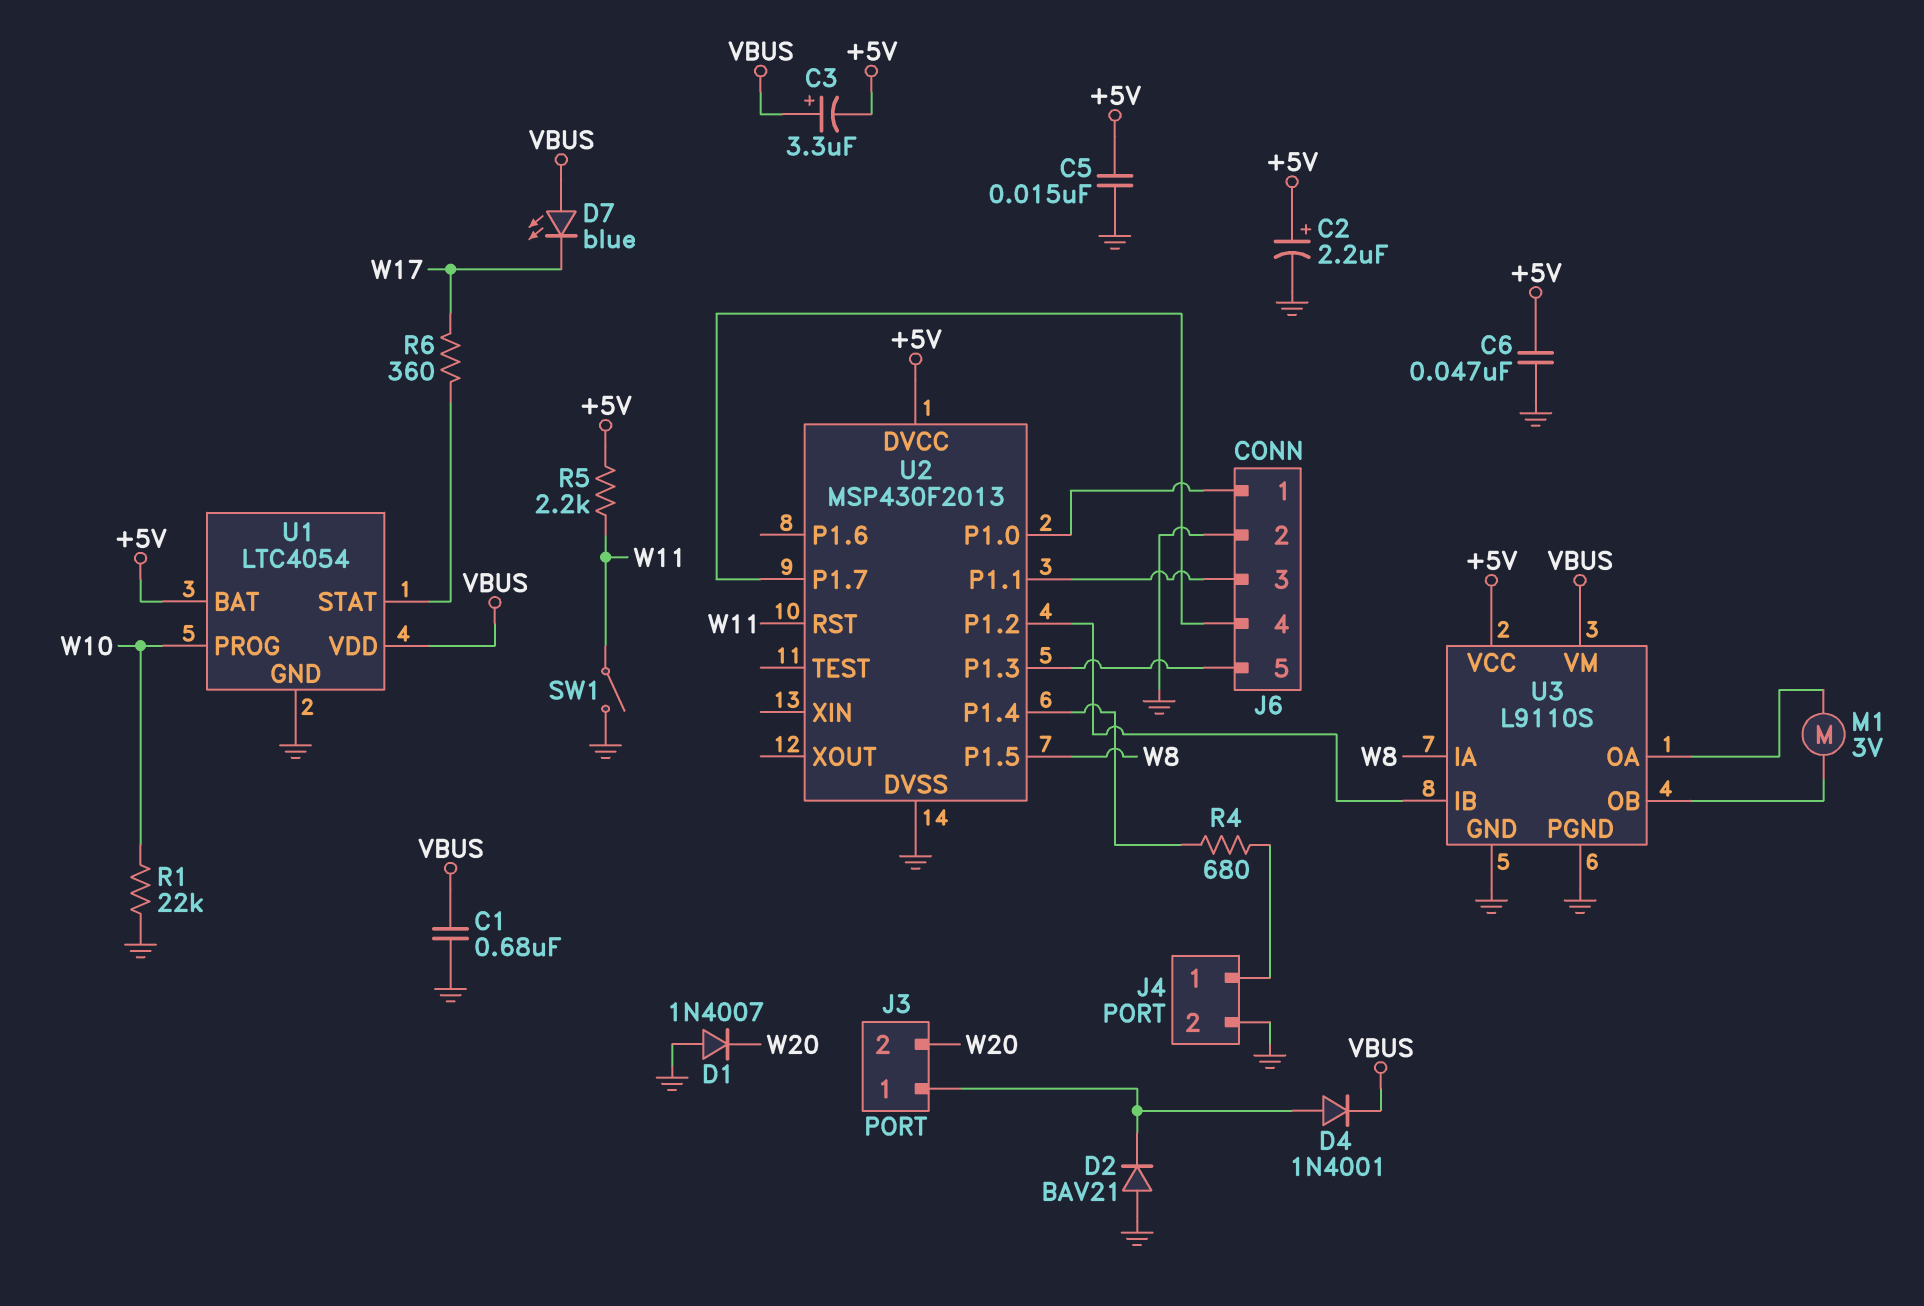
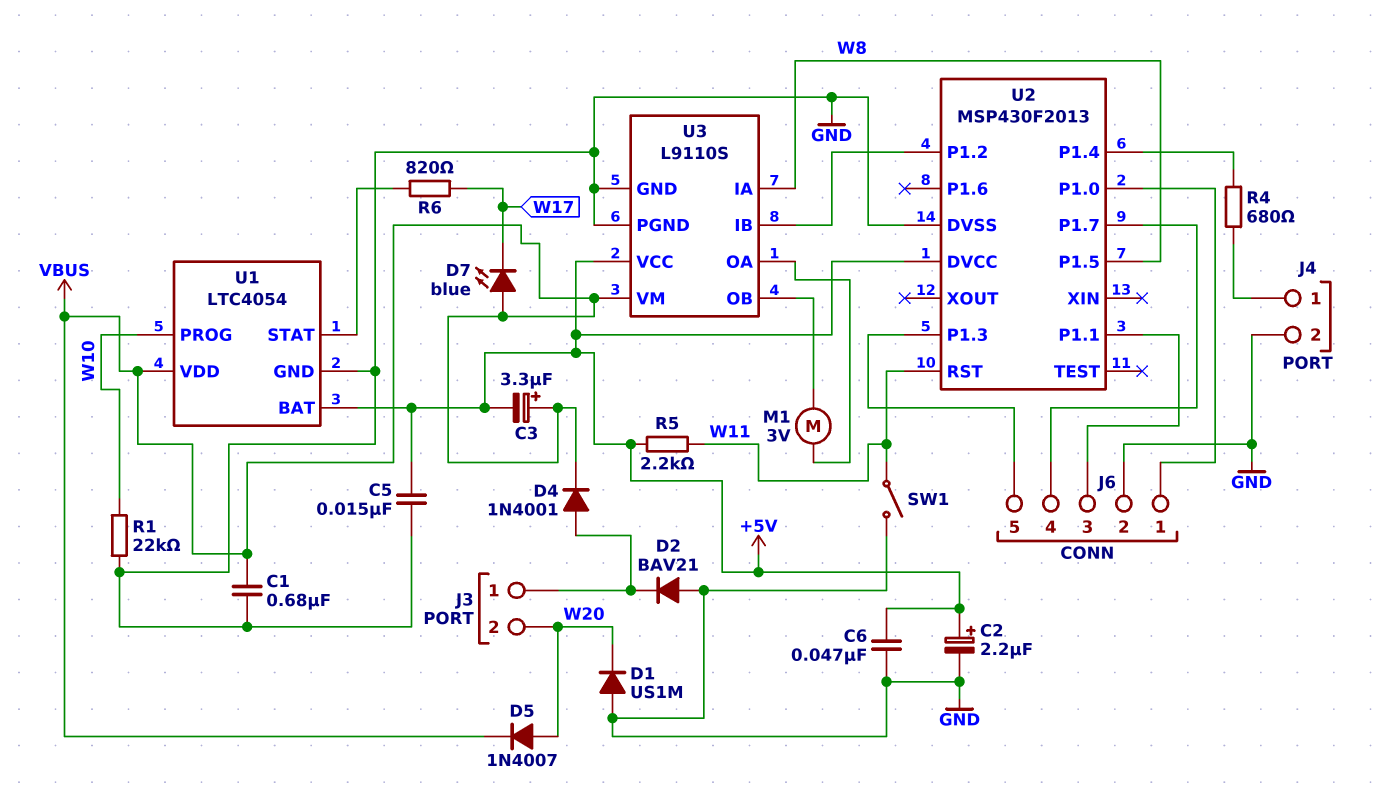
D1: diode 1N4007 (A GND, K W20) -> diode US1M (A GND, K W20)
D5: none -> diode 1N4007 (A W20, K VBUS)
R6: 360 (U1/STAT, W17) -> 820 (U1/STAT, W17)

